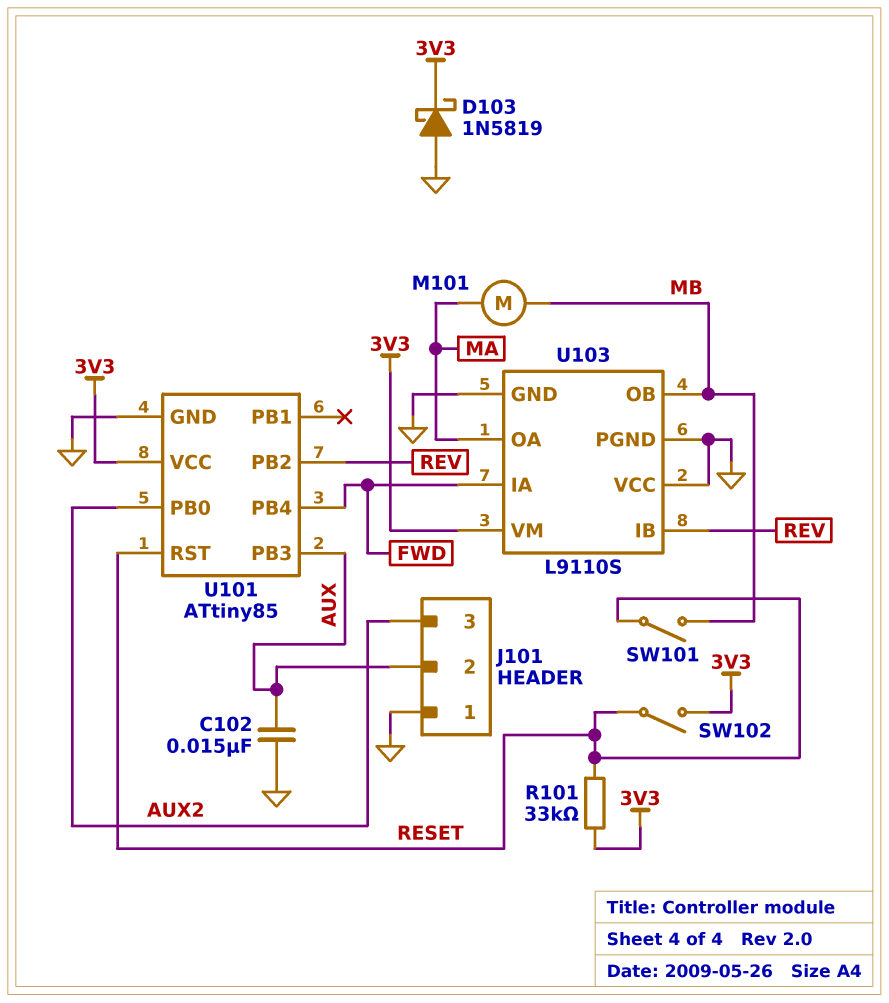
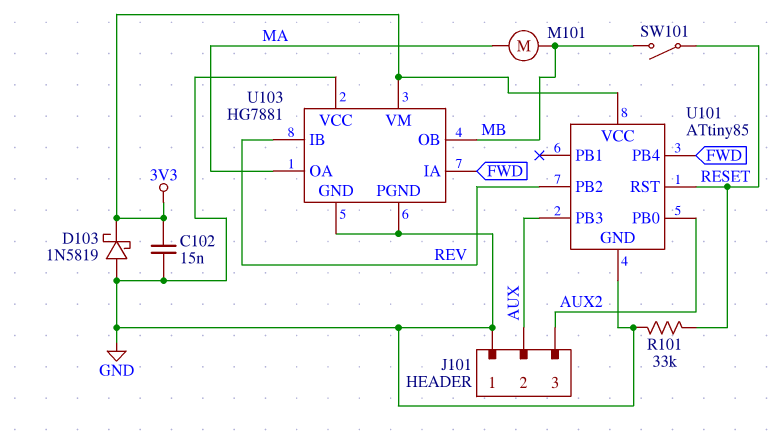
C102: 15nF (AUX, GND) -> 15nF (3V3, GND)
R101: 33k (3V3, RESET) -> 33k (GND, RESET)
SW102: switch (3V3, RESET) -> none
U103: L9110S -> HG7881

